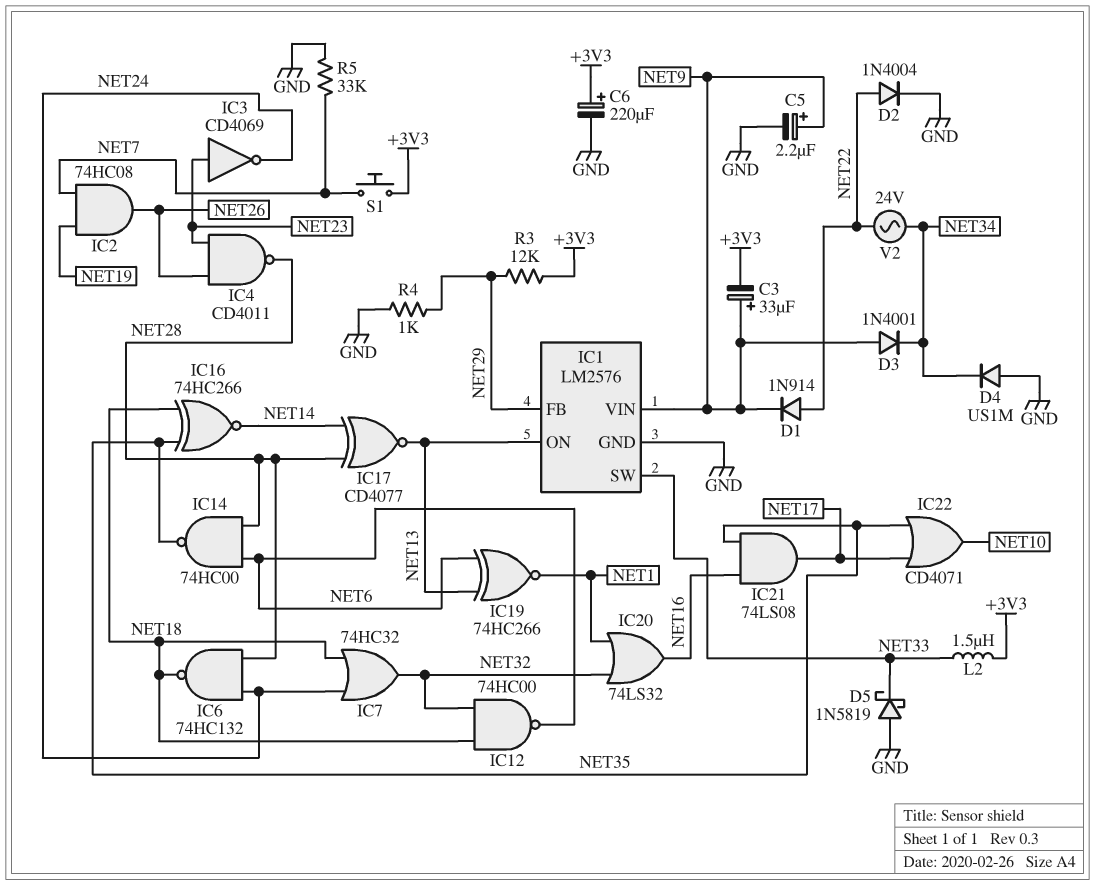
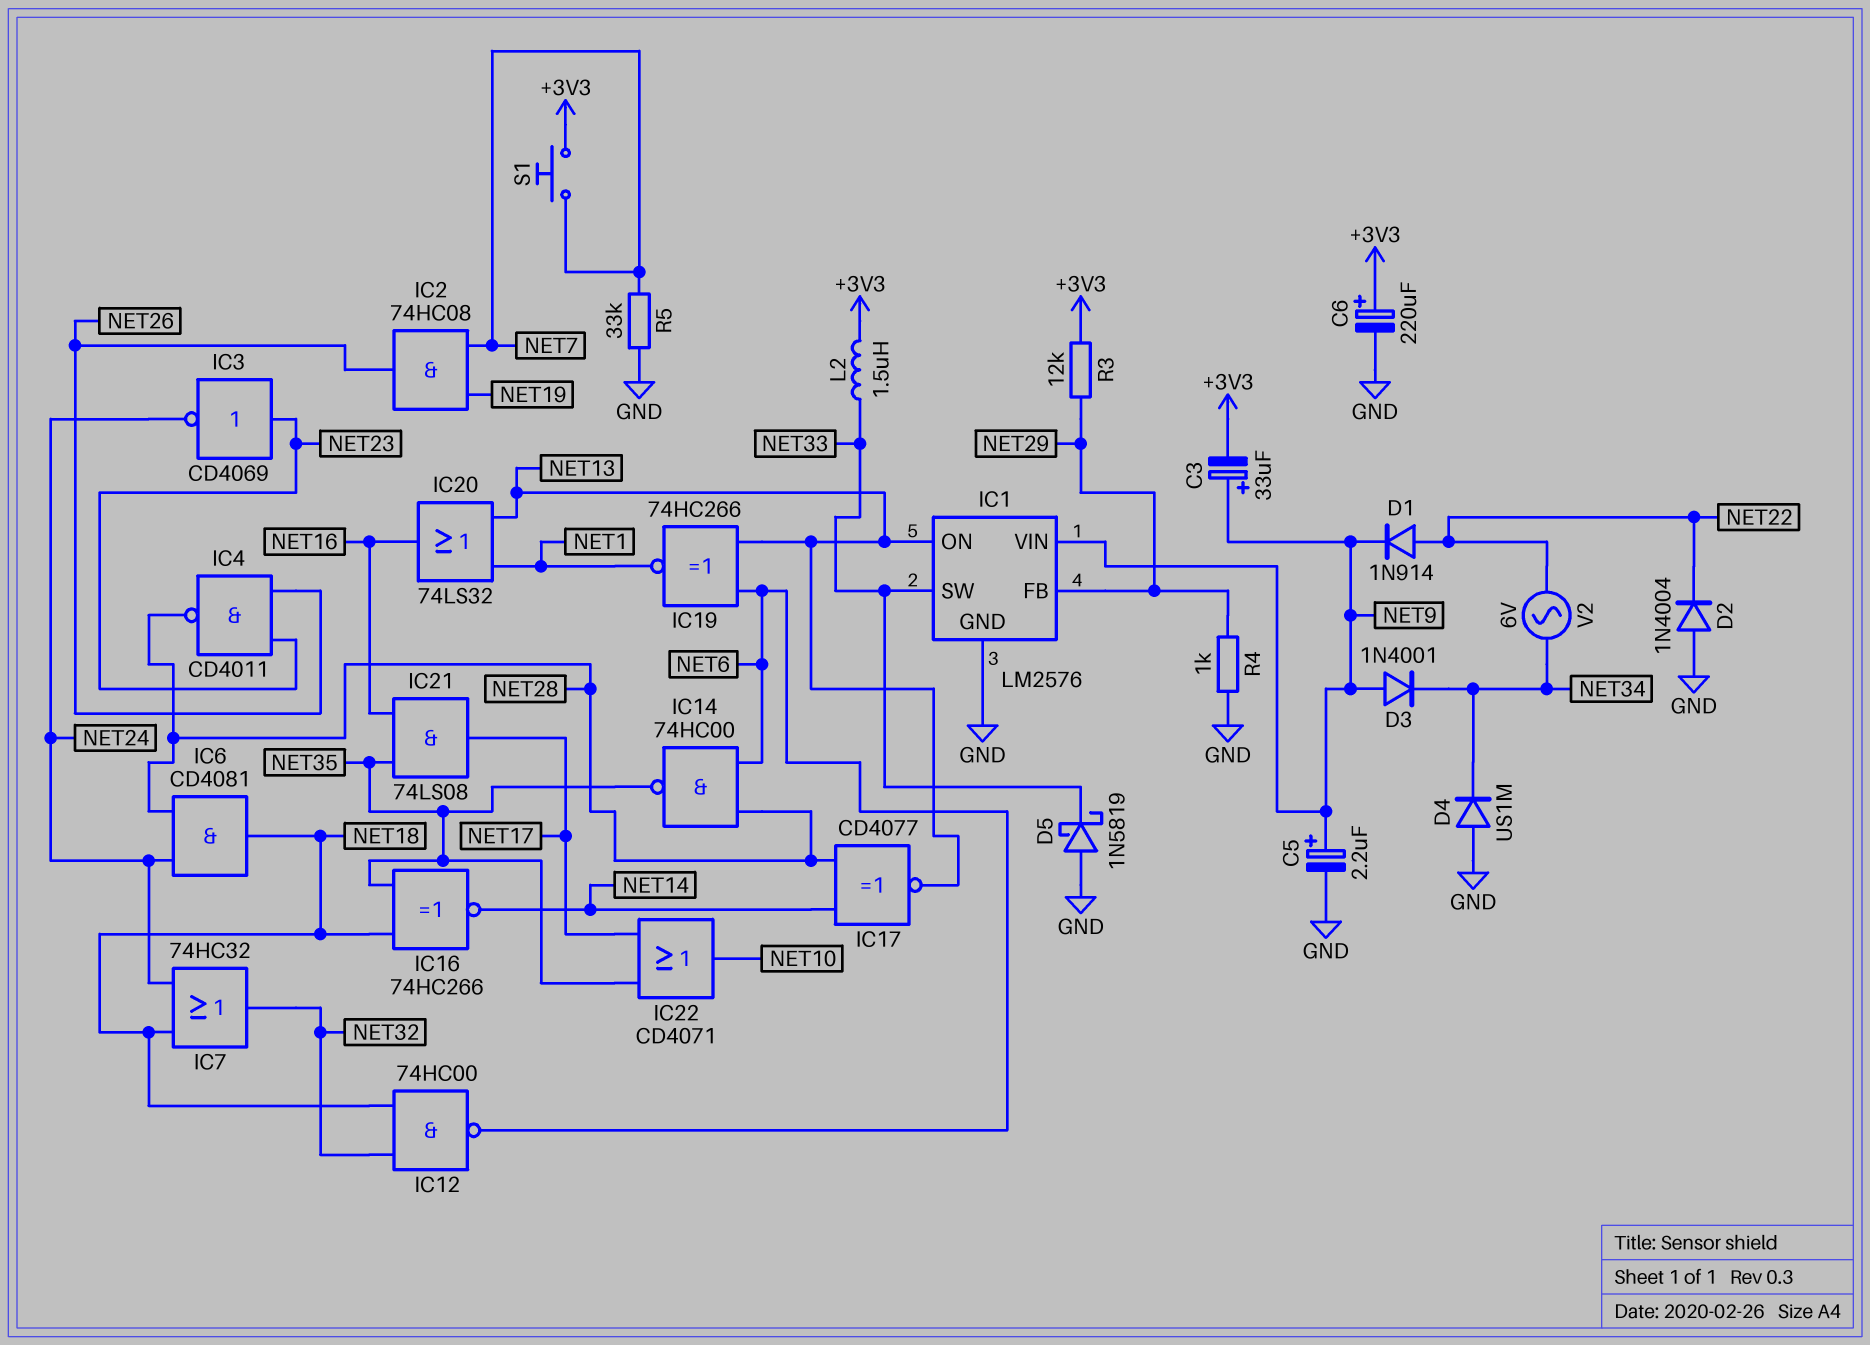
D2: diode 1N4004 (A NET22, K GND) -> diode 1N4004 (A GND, K NET22)
IC6: NAND 74HC132 (in NET24, in NET28, out NET18) -> AND CD4081 (in NET24, in NET28, out NET18)
IC20: OR 74LS32 (in NET1, in NET32, out NET16) -> OR 74LS32 (in NET1, in NET13, out NET16)
V2: AC 24V (NET22, NET34) -> AC 6V (NET22, NET34)

